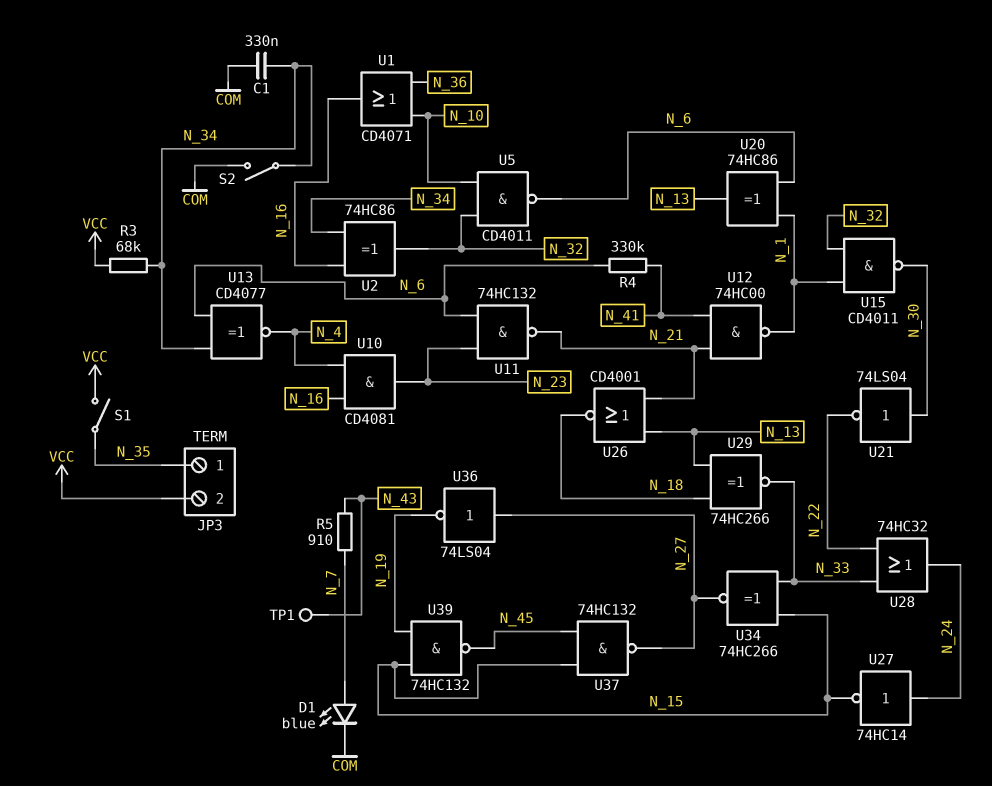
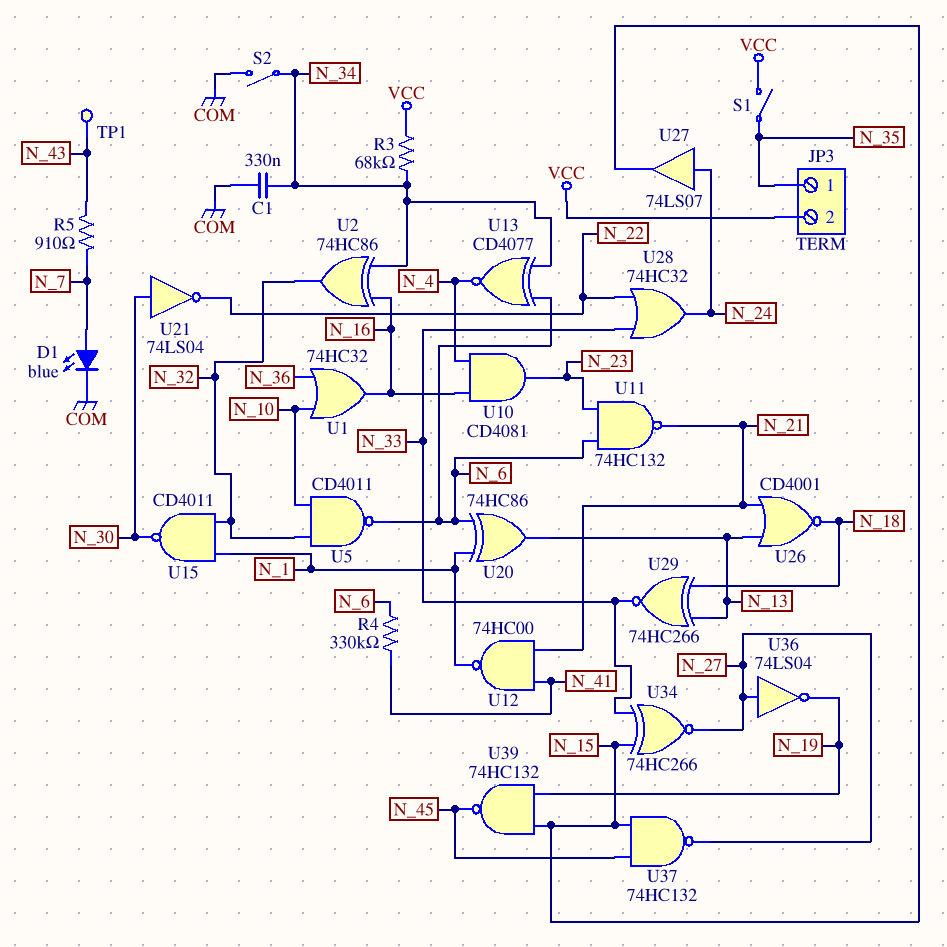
U1: OR CD4071 (in N_10, in N_36, out N_16) -> OR 74HC32 (in N_10, in N_36, out N_16)
U27: NOT 74HC14 (in N_24, out N_15) -> buffer 74LS07 (in N_24, out N_15)

